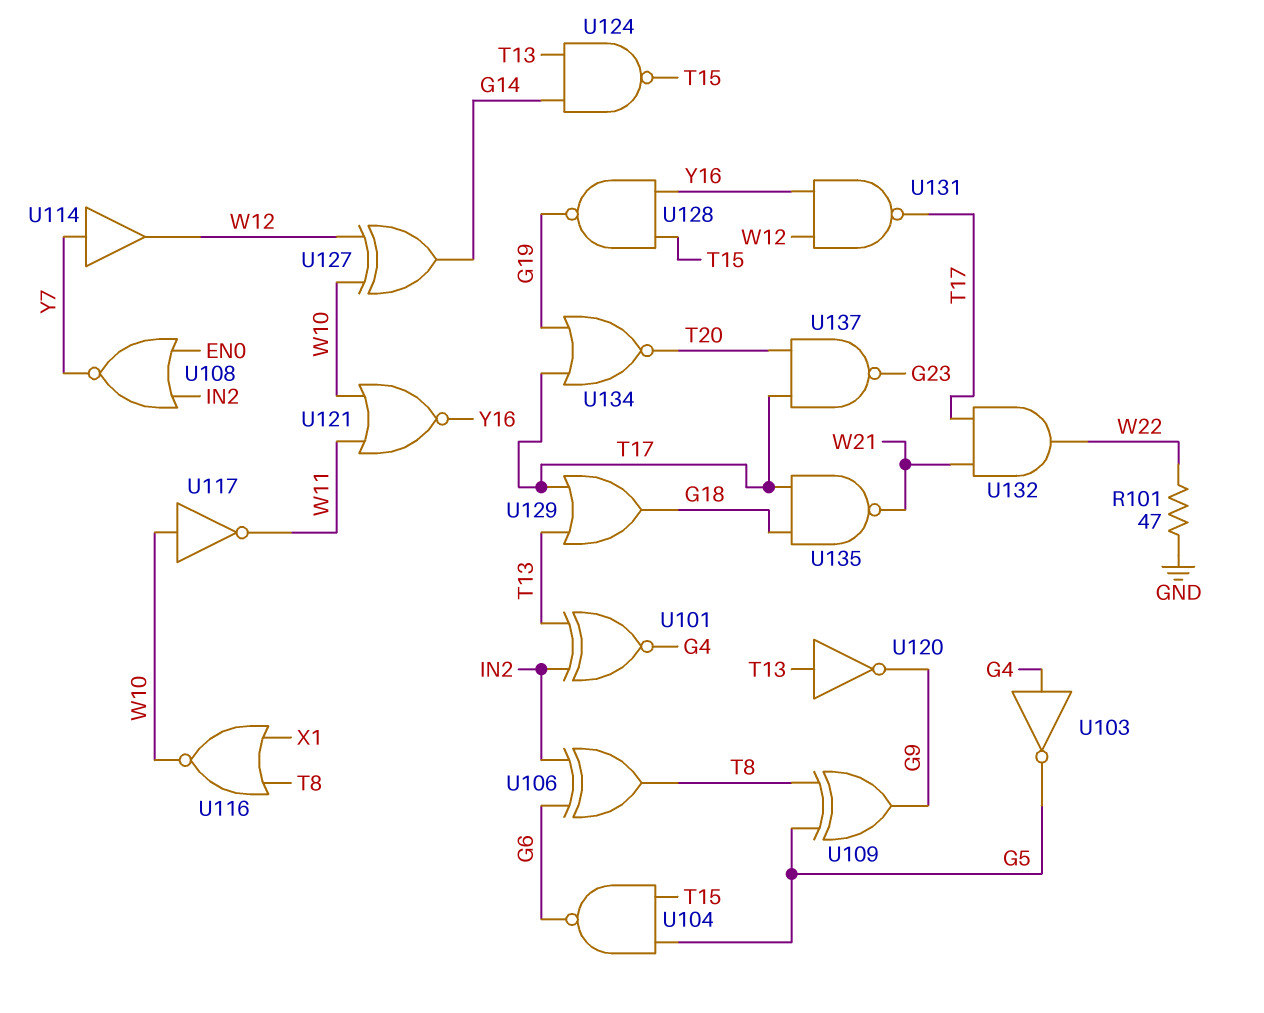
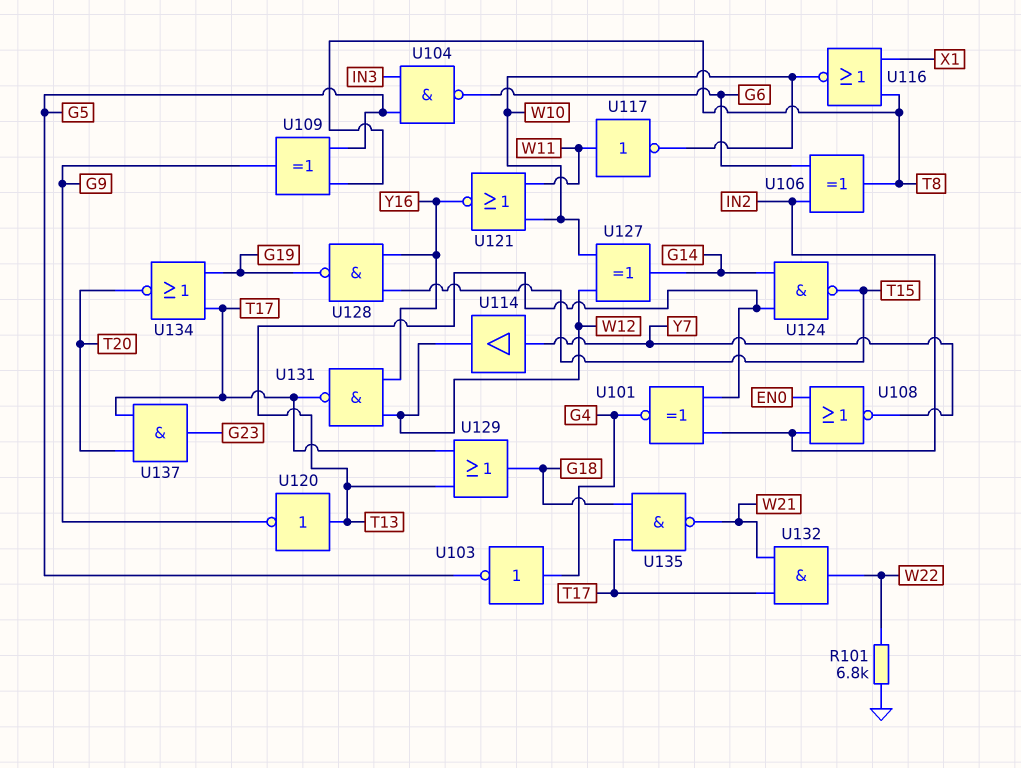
R101: 47 (GND, W22) -> 6.8k (GND, W22)
U104: NAND (in G5, in T15, out G6) -> NAND (in G5, in IN3, out G6)
U117: NOT (in W10, out W11) -> NOT (in W11, out W10)
U137: NAND (in T17, in T20, out G23) -> AND (in T17, in T20, out G23)

